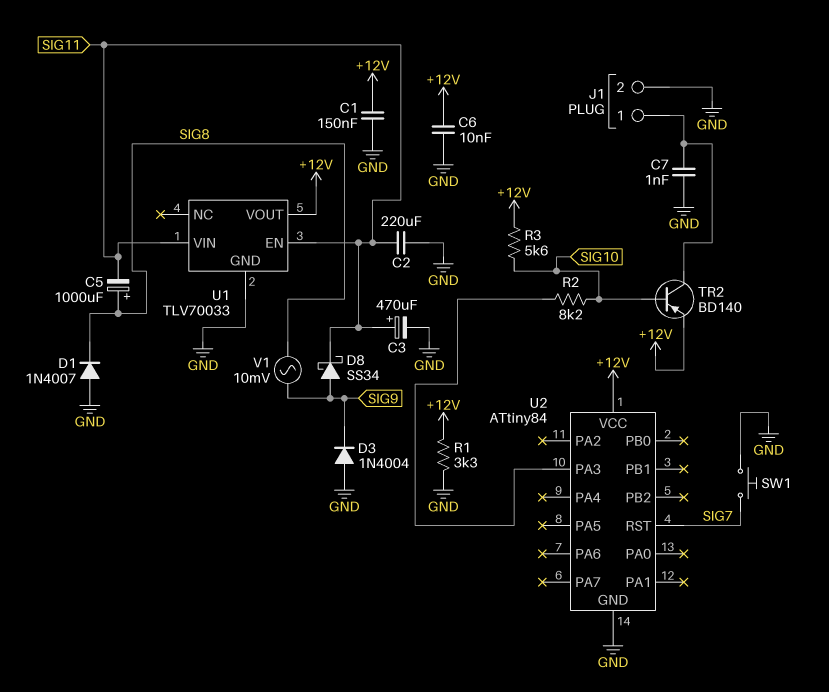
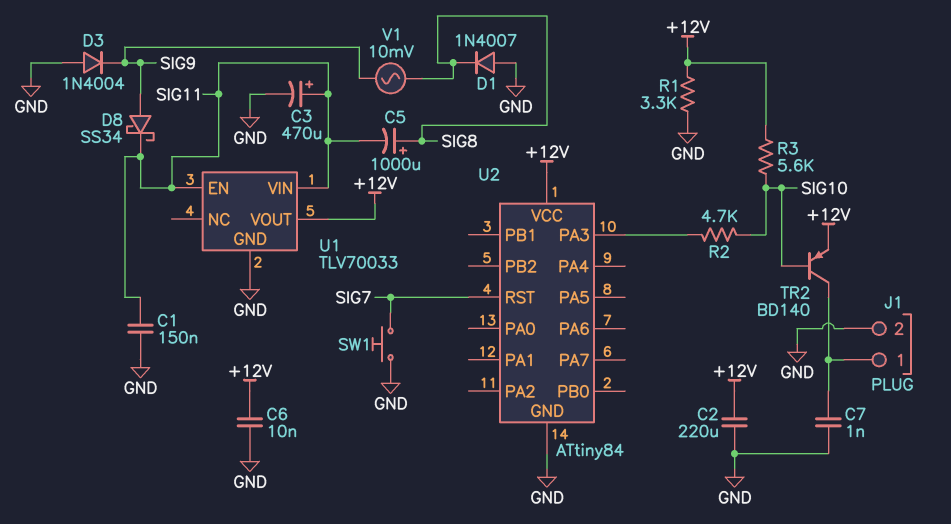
C1: 150nF (+12V, GND) -> 150nF (GND, SIG11)
C2: 220uF (GND, SIG11) -> 220uF (+12V, GND)
R2: 8.2k (SIG10, U2/PA3) -> 4.7k (SIG10, U2/PA3)

